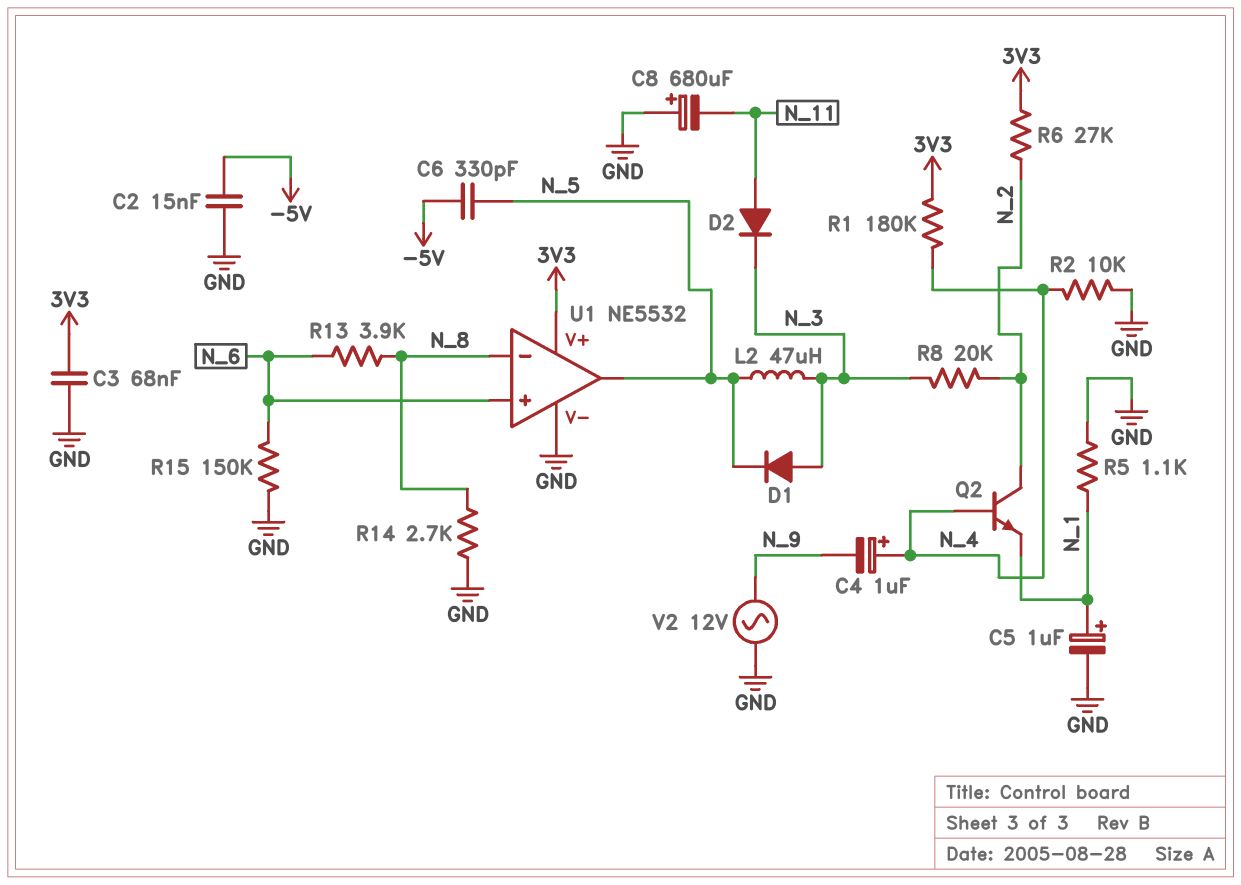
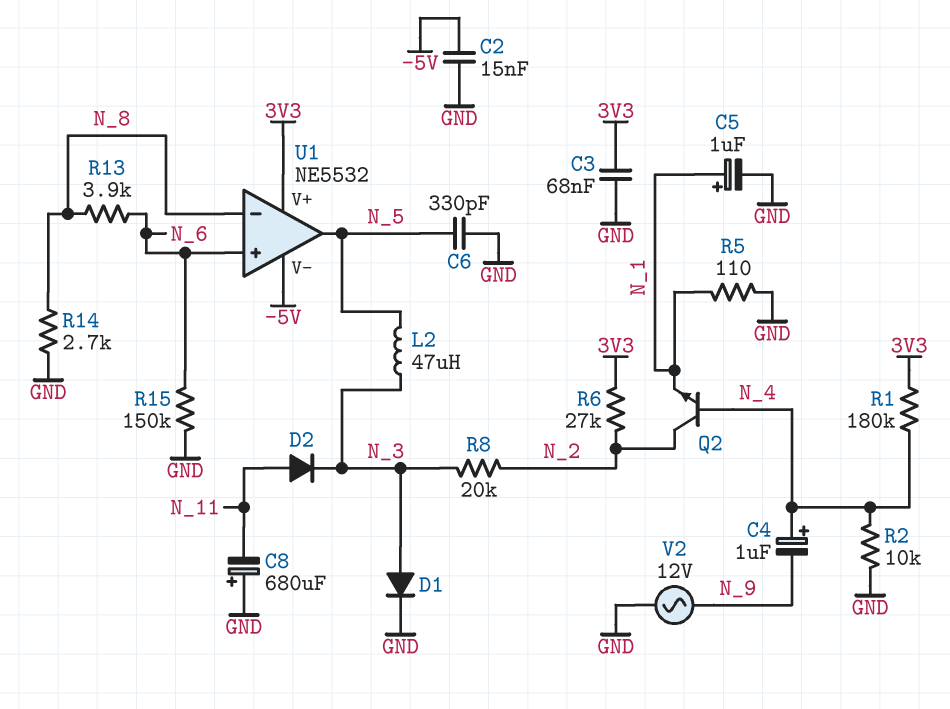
C6: 330pF (-5V, N_5) -> 330pF (GND, N_5)
D1: diode (A N_3, K N_5) -> diode (A N_3, K GND)
R5: 1.1k (GND, N_1) -> 110 (GND, N_1)
U1 pin V-: GND -> -5V

